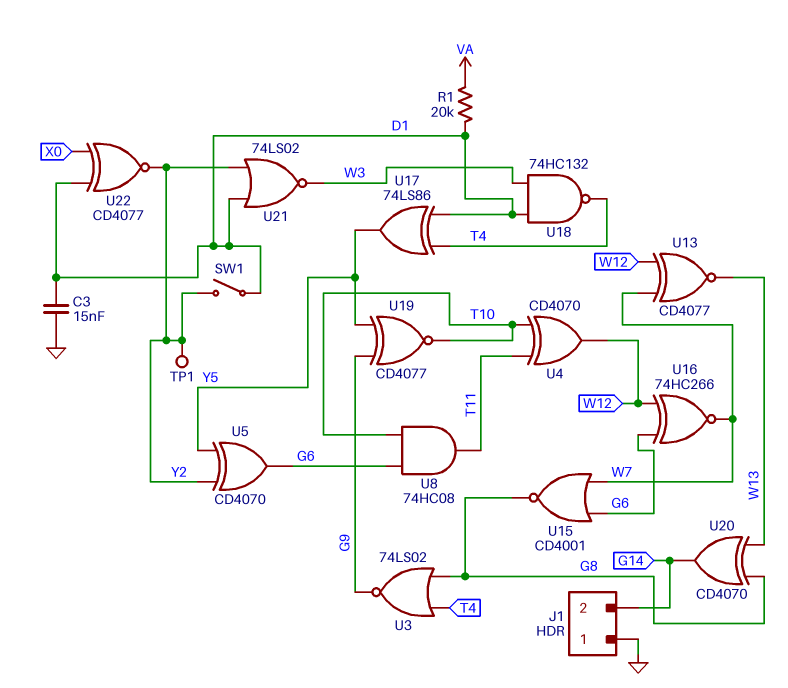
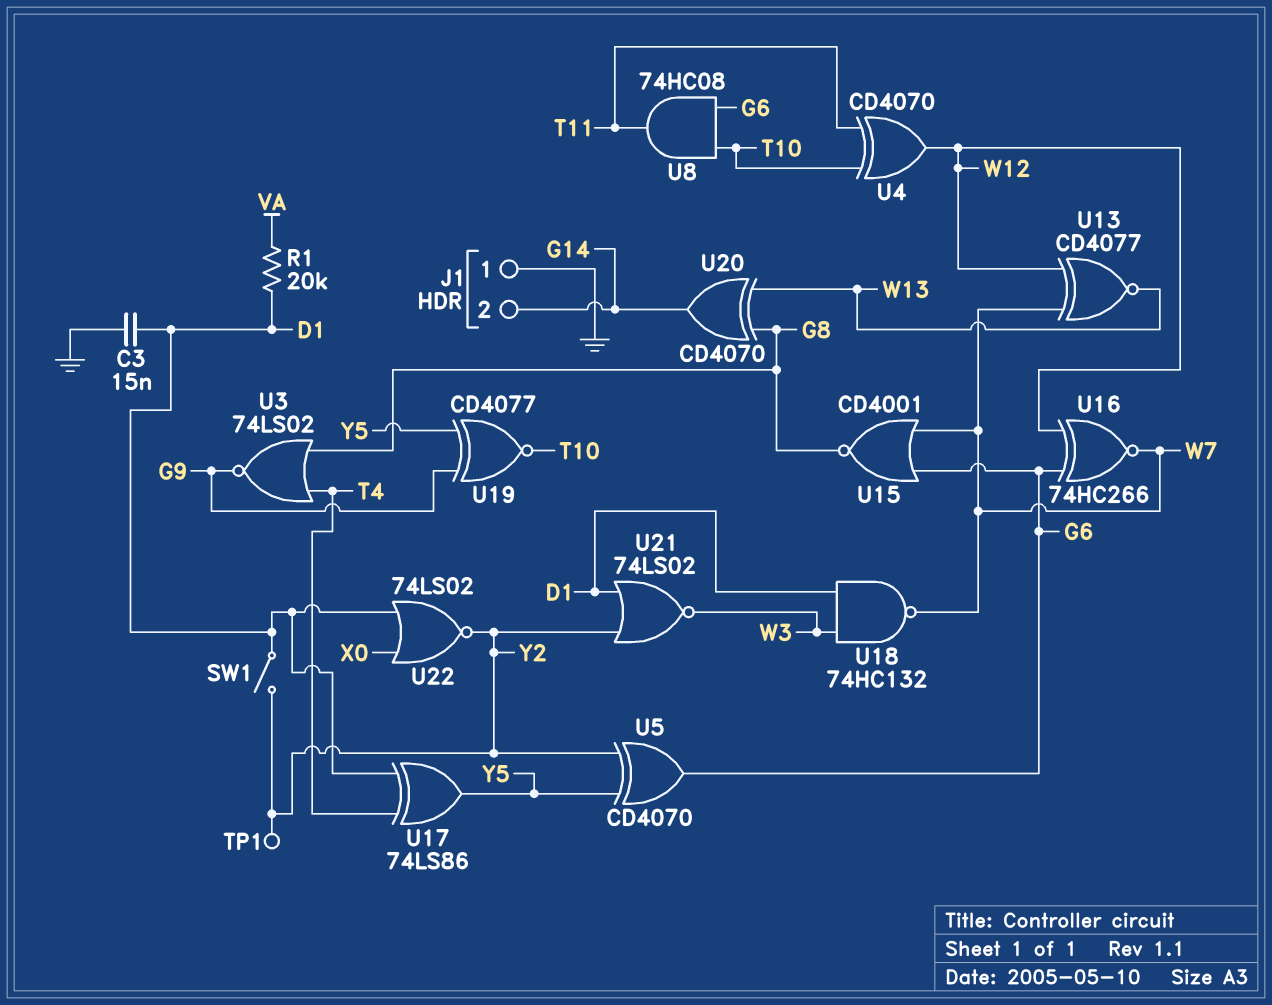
U18: NAND 74HC132 (in D1, in W3, out T4) -> NAND 74HC132 (in D1, in W3, out W7)
U22: XNOR CD4077 (in D1, in X0, out Y2) -> NOR 74LS02 (in D1, in X0, out Y2)

